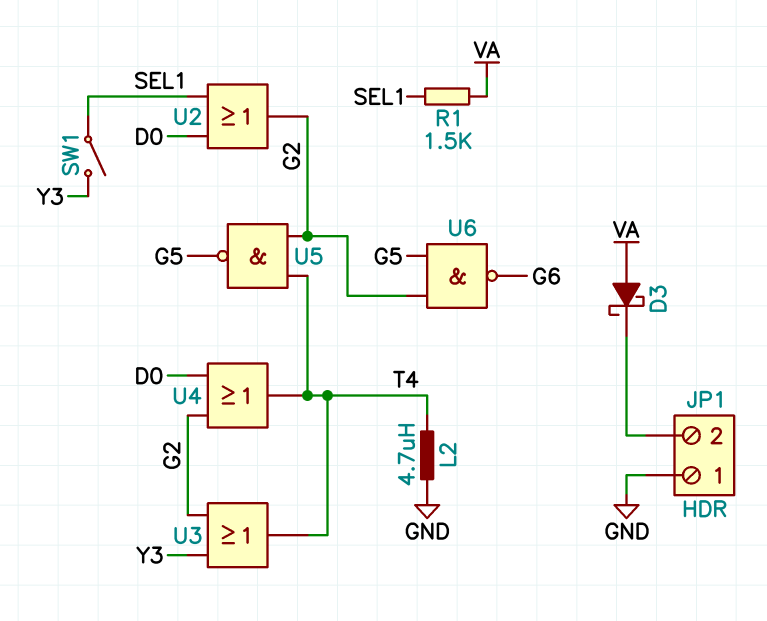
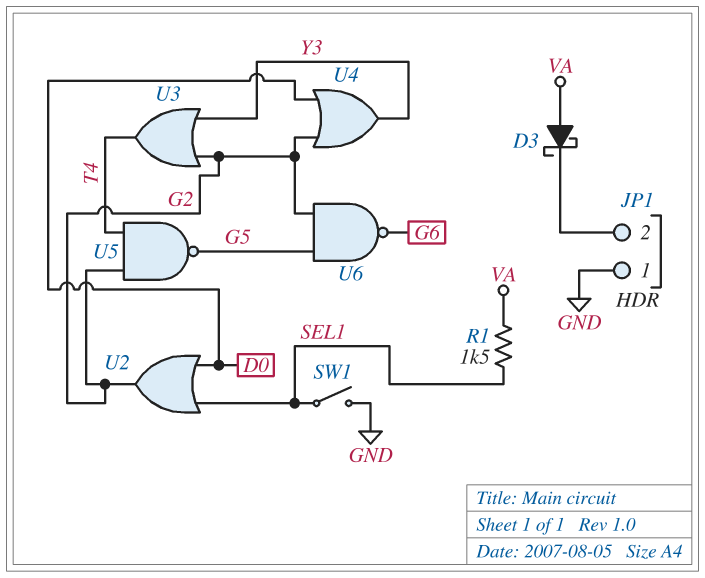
L2: 4.7uH (GND, T4) -> none
SW1: switch (SEL1, Y3) -> switch (GND, SEL1)
U4: OR (in D0, in G2, out T4) -> OR (in D0, in G2, out Y3)

